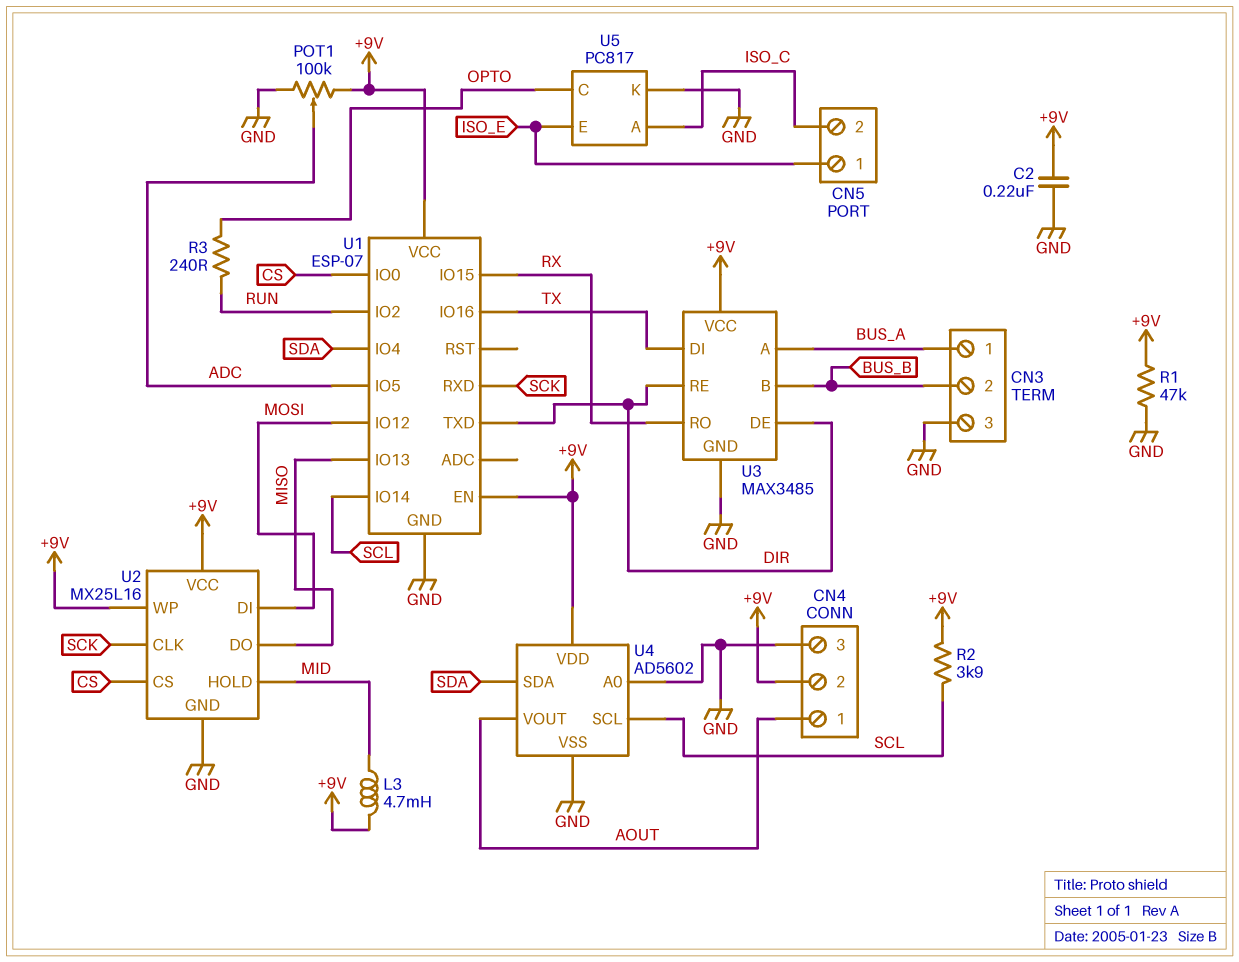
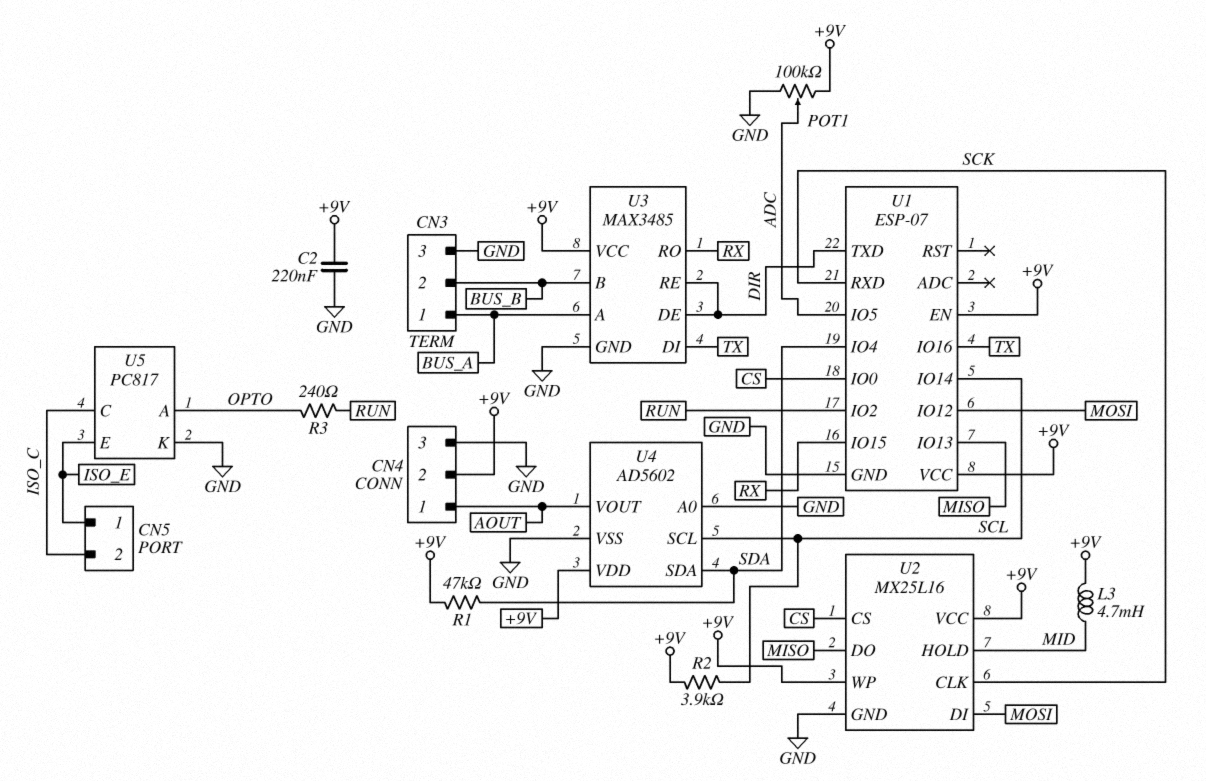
R1: 47k (+9V, GND) -> 47k (+9V, SDA)
U5 pin A: ISO_C -> OPTO
U5 pin C: OPTO -> ISO_C

